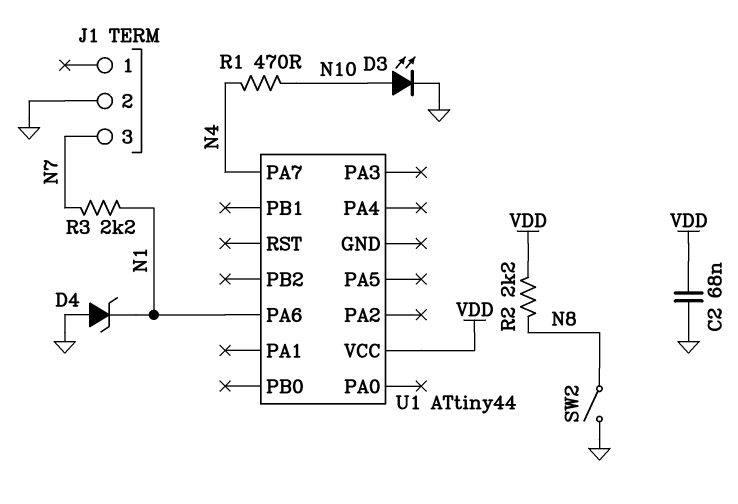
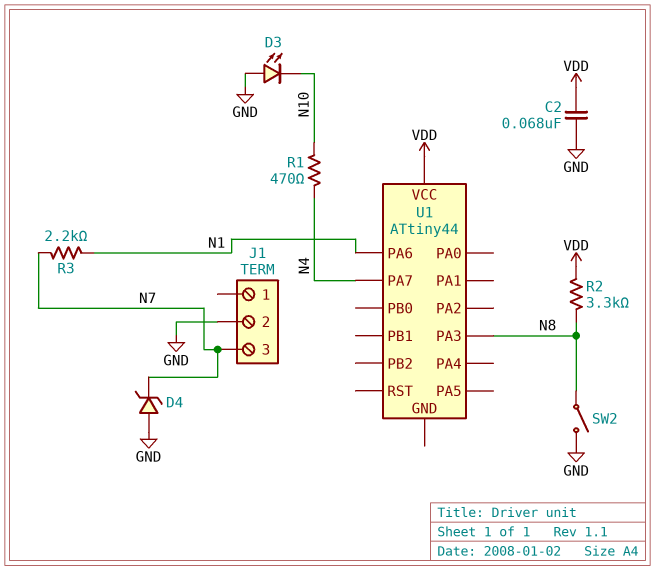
D3: LED (A N10, K GND) -> LED (A GND, K N10)
D4: zener (A GND, K N1) -> zener (A GND, K N7)
R2: 2.2k (N8, VDD) -> 3.3k (N8, VDD)
U1 pin PA3: none -> N8

